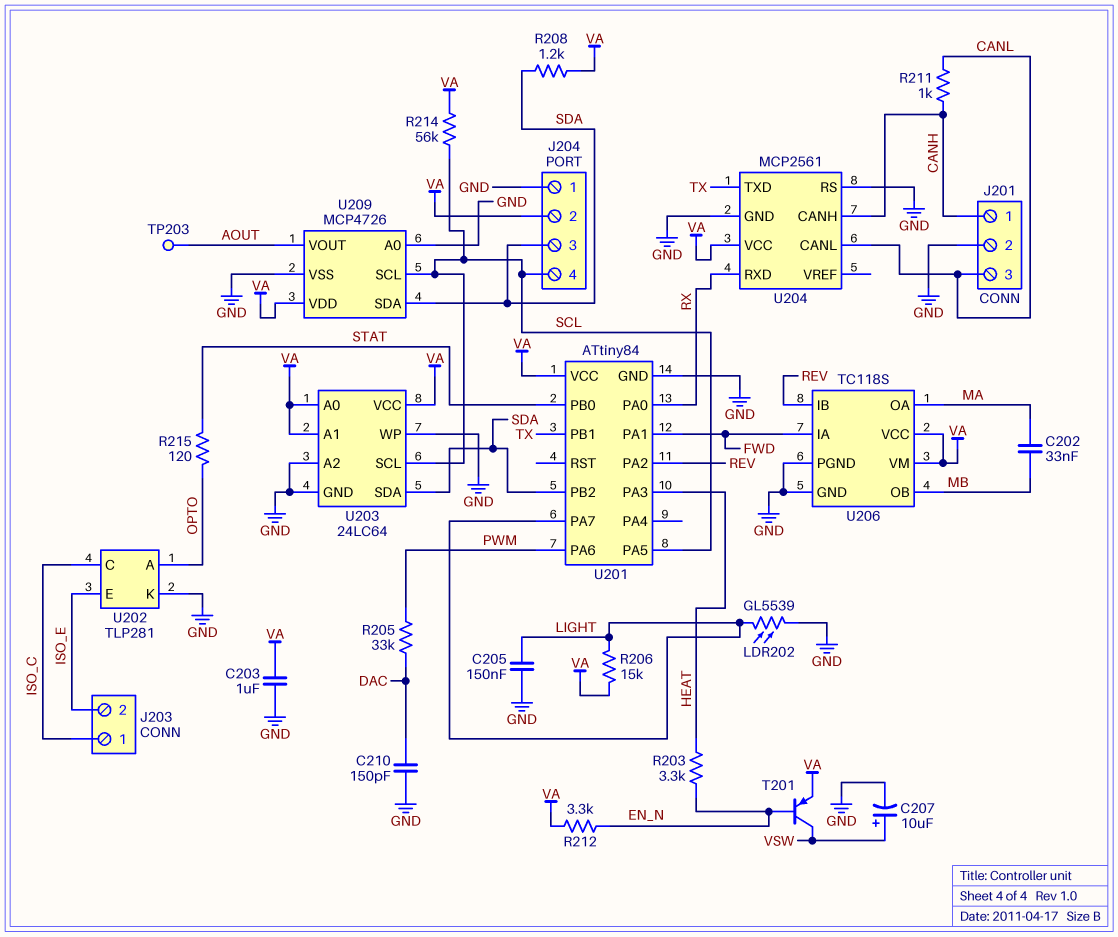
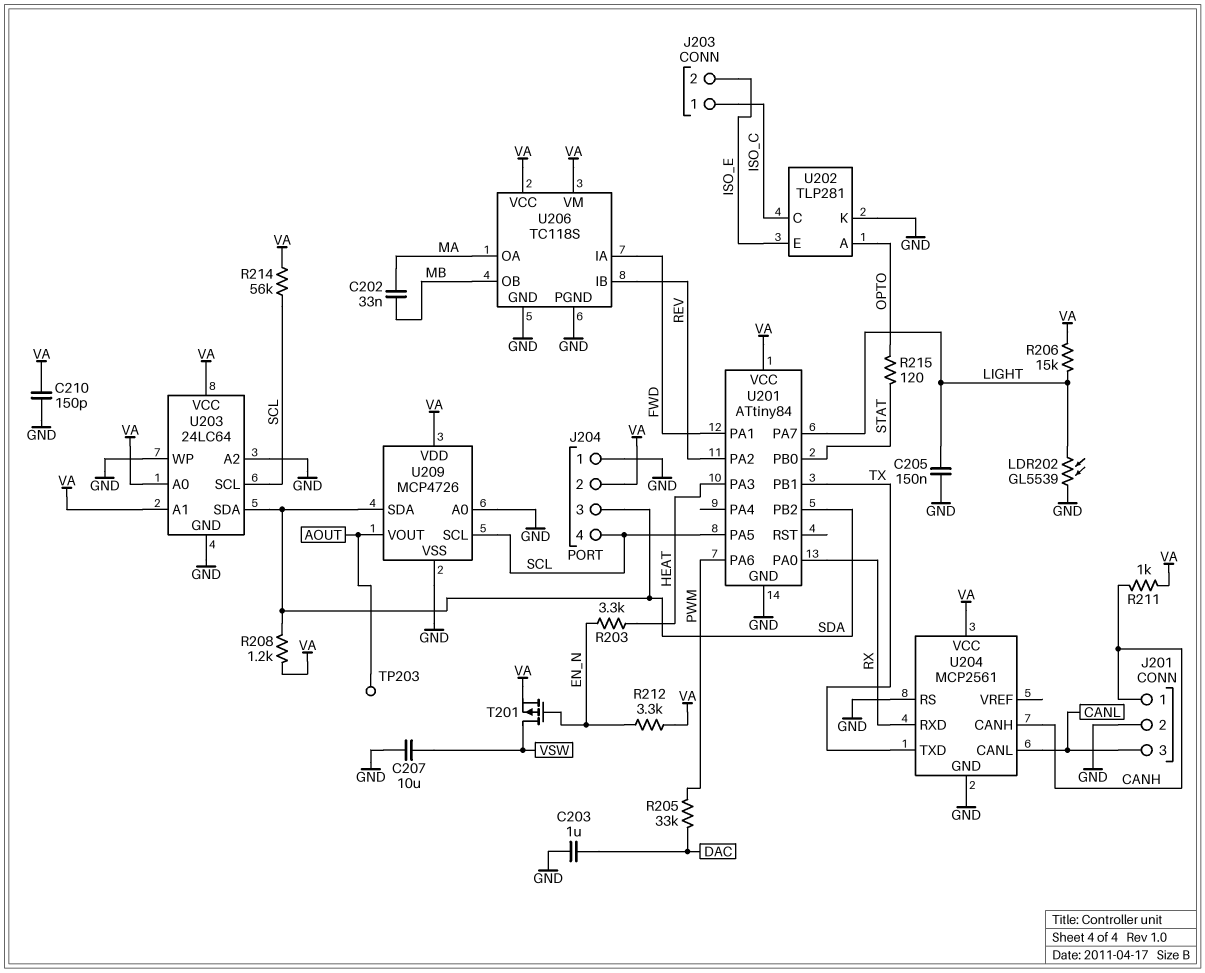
C203: 1uF (GND, VA) -> 1uF (DAC, GND)
C207: 10uF (plus VSW, minus GND) -> 10uF (GND, VSW)
C210: 150pF (DAC, GND) -> 150pF (GND, VA)
R211: 1k (CANH, CANL) -> 1k (CANH, VA)
T201: PNP (B EN_N, C VSW, E VA) -> PMOS (G EN_N, D VSW, S VA)

